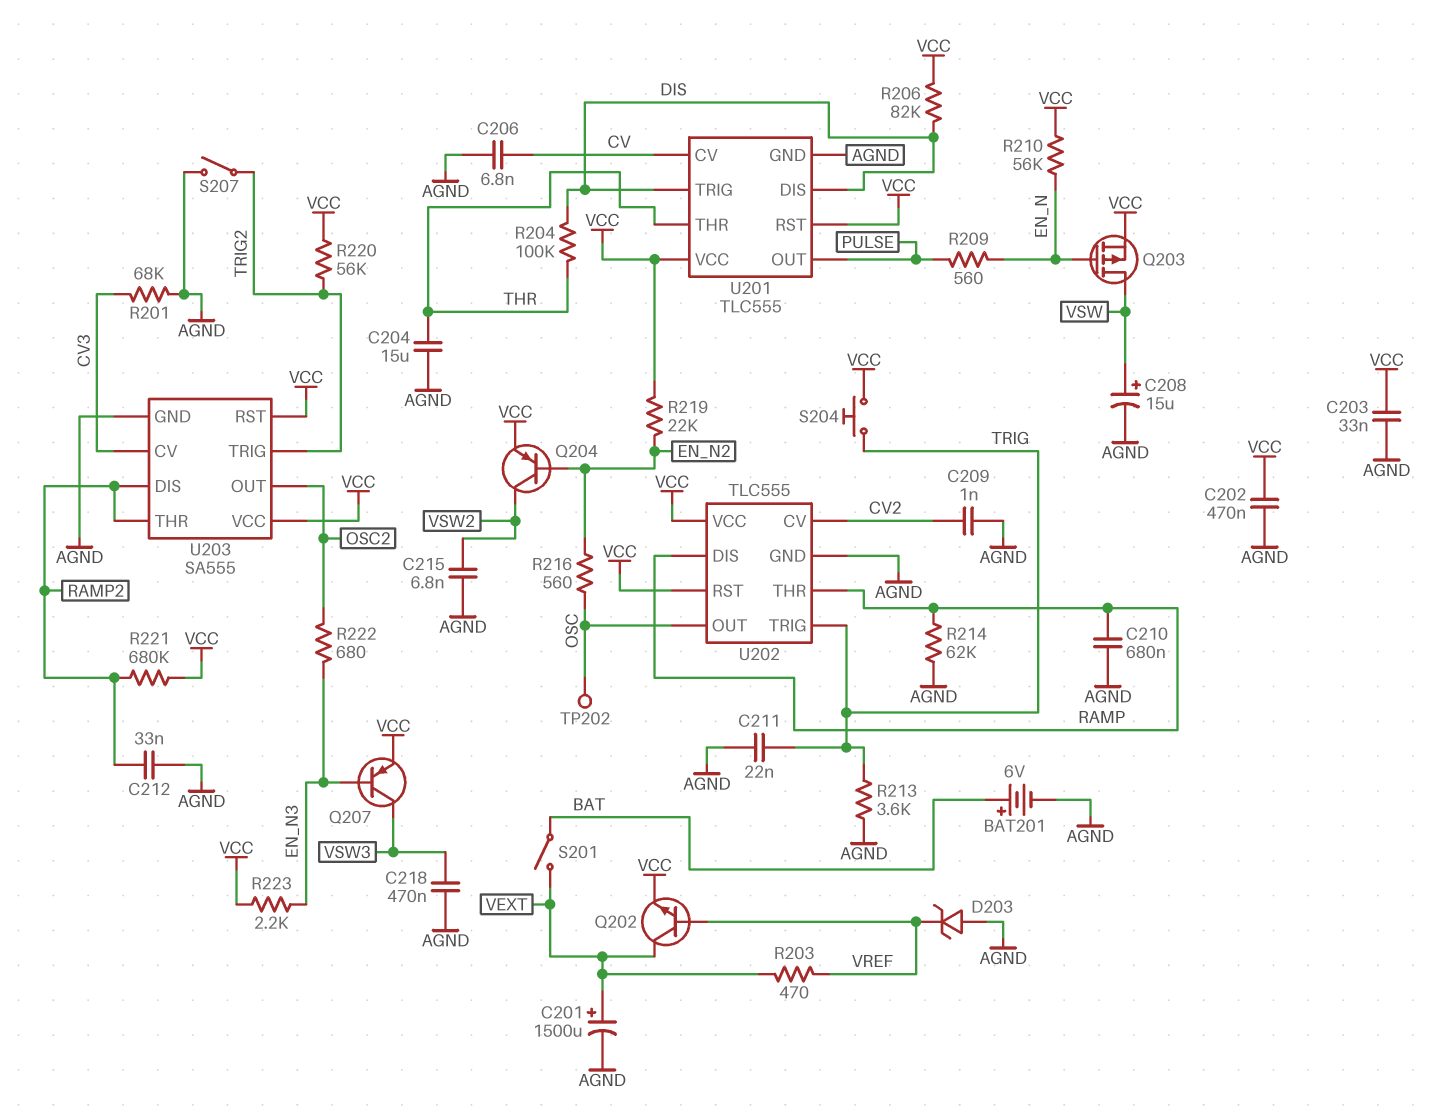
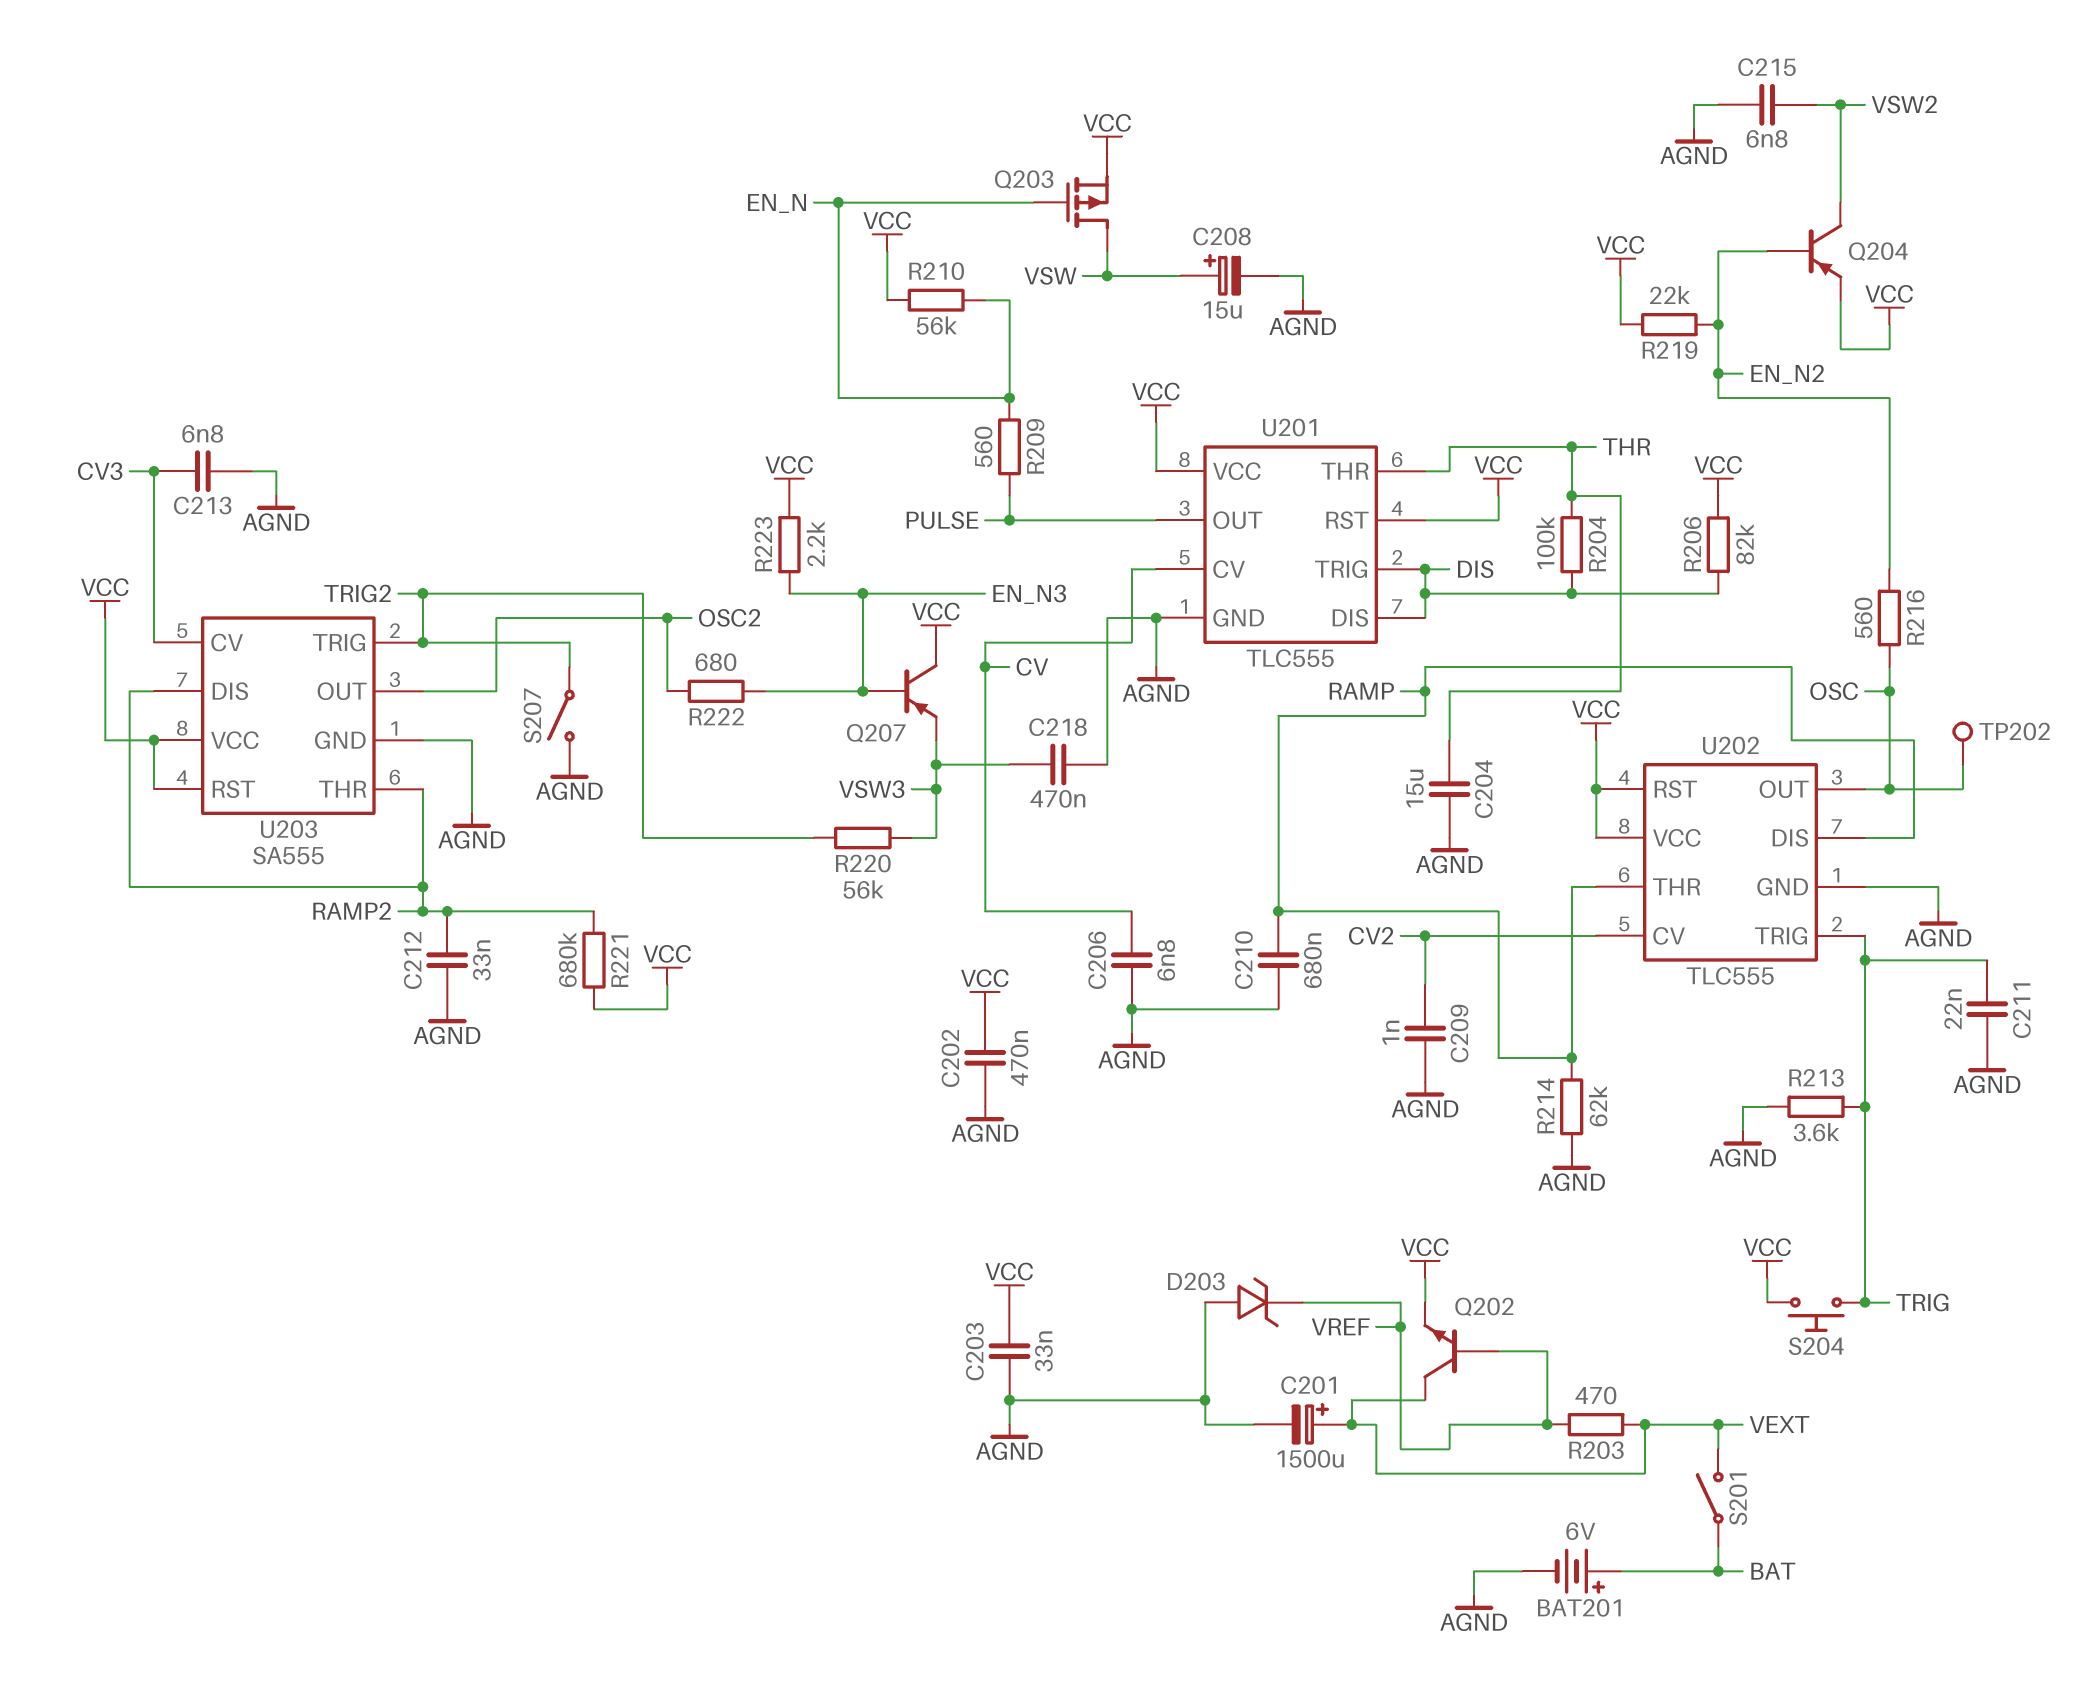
C213: none -> 6.8nF (AGND, CV3)
Q207: PNP (B EN_N3, C VSW3, E VCC) -> PNP (B EN_N3, C VCC, E VSW3)
R201: 68k (AGND, CV3) -> none
R220: 56k (TRIG2, VCC) -> 56k (TRIG2, VSW3)

